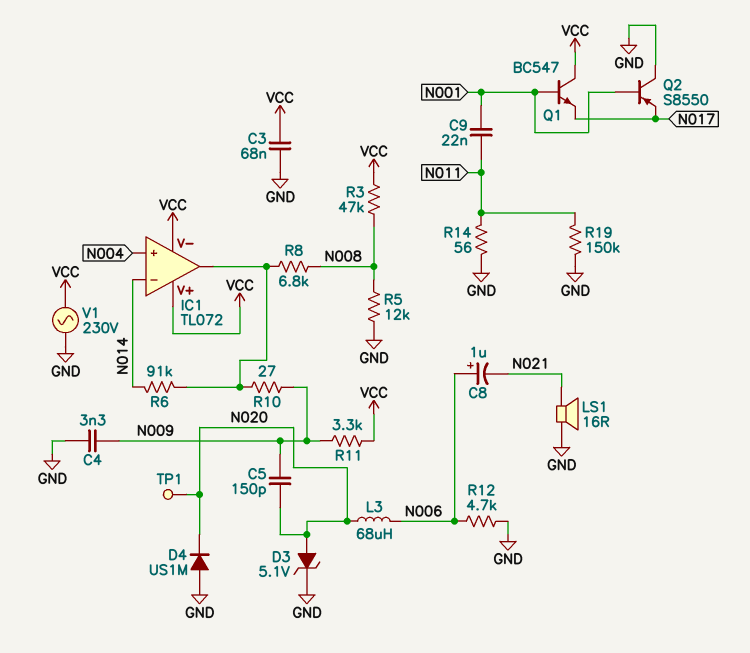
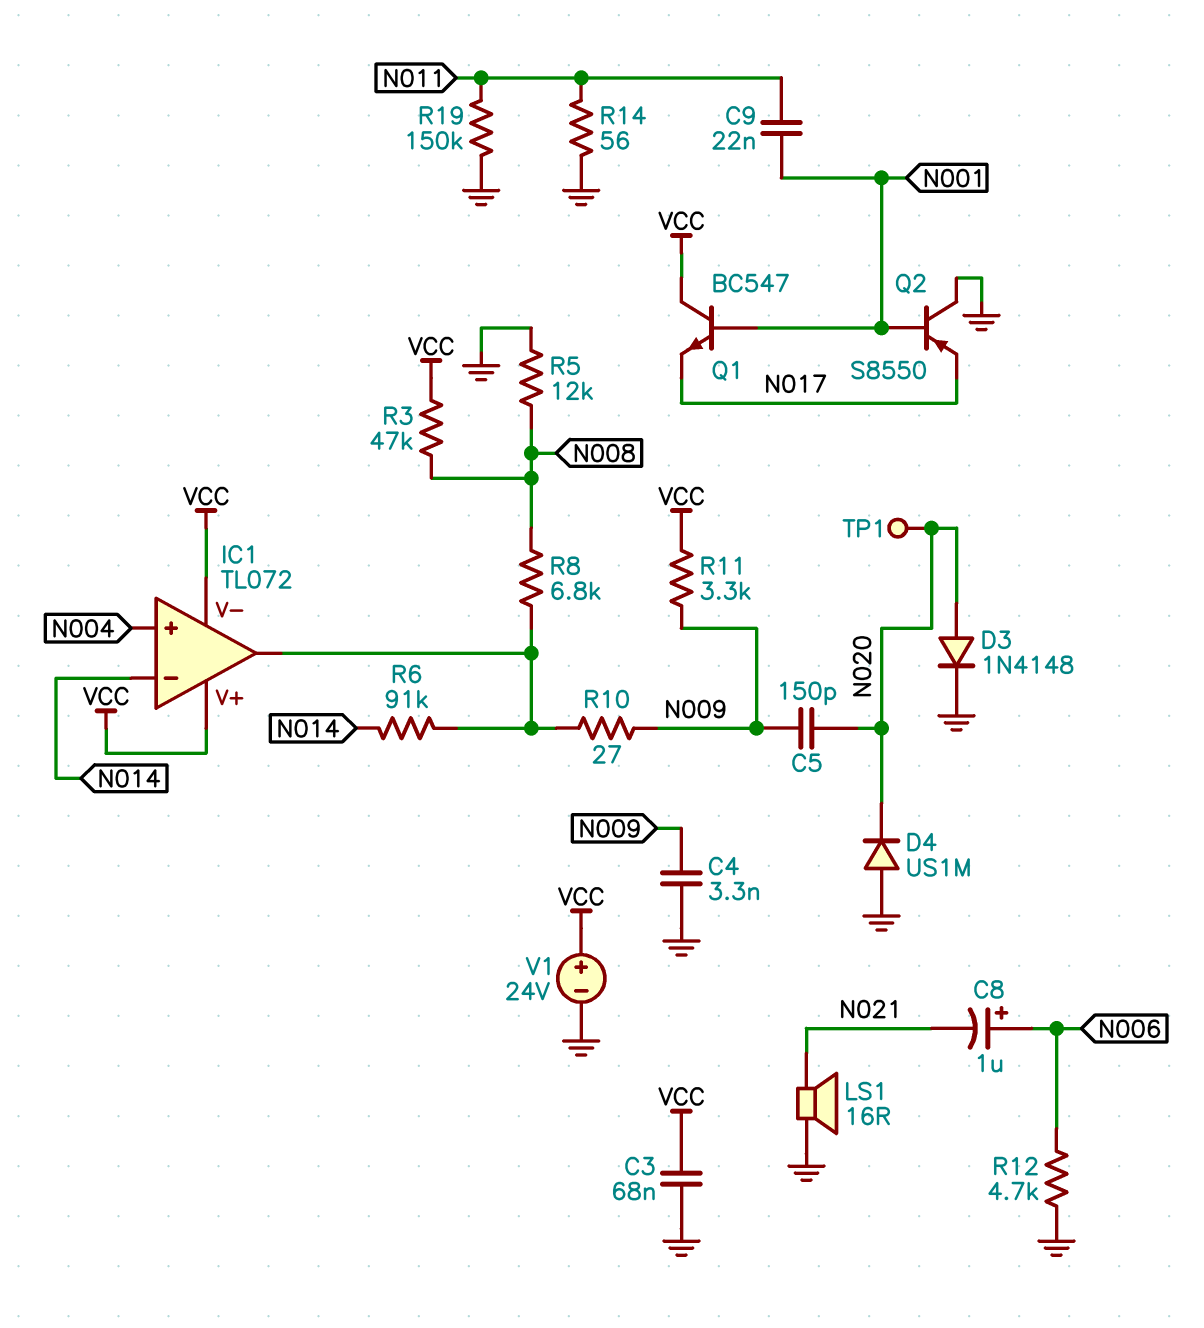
D3: zener 5.1V (A N020, K GND) -> diode 1N4148 (A N020, K GND)
L3: 68uH (N006, N020) -> none
V1: AC 230V (GND, VCC) -> 24V (plus VCC, minus GND)

